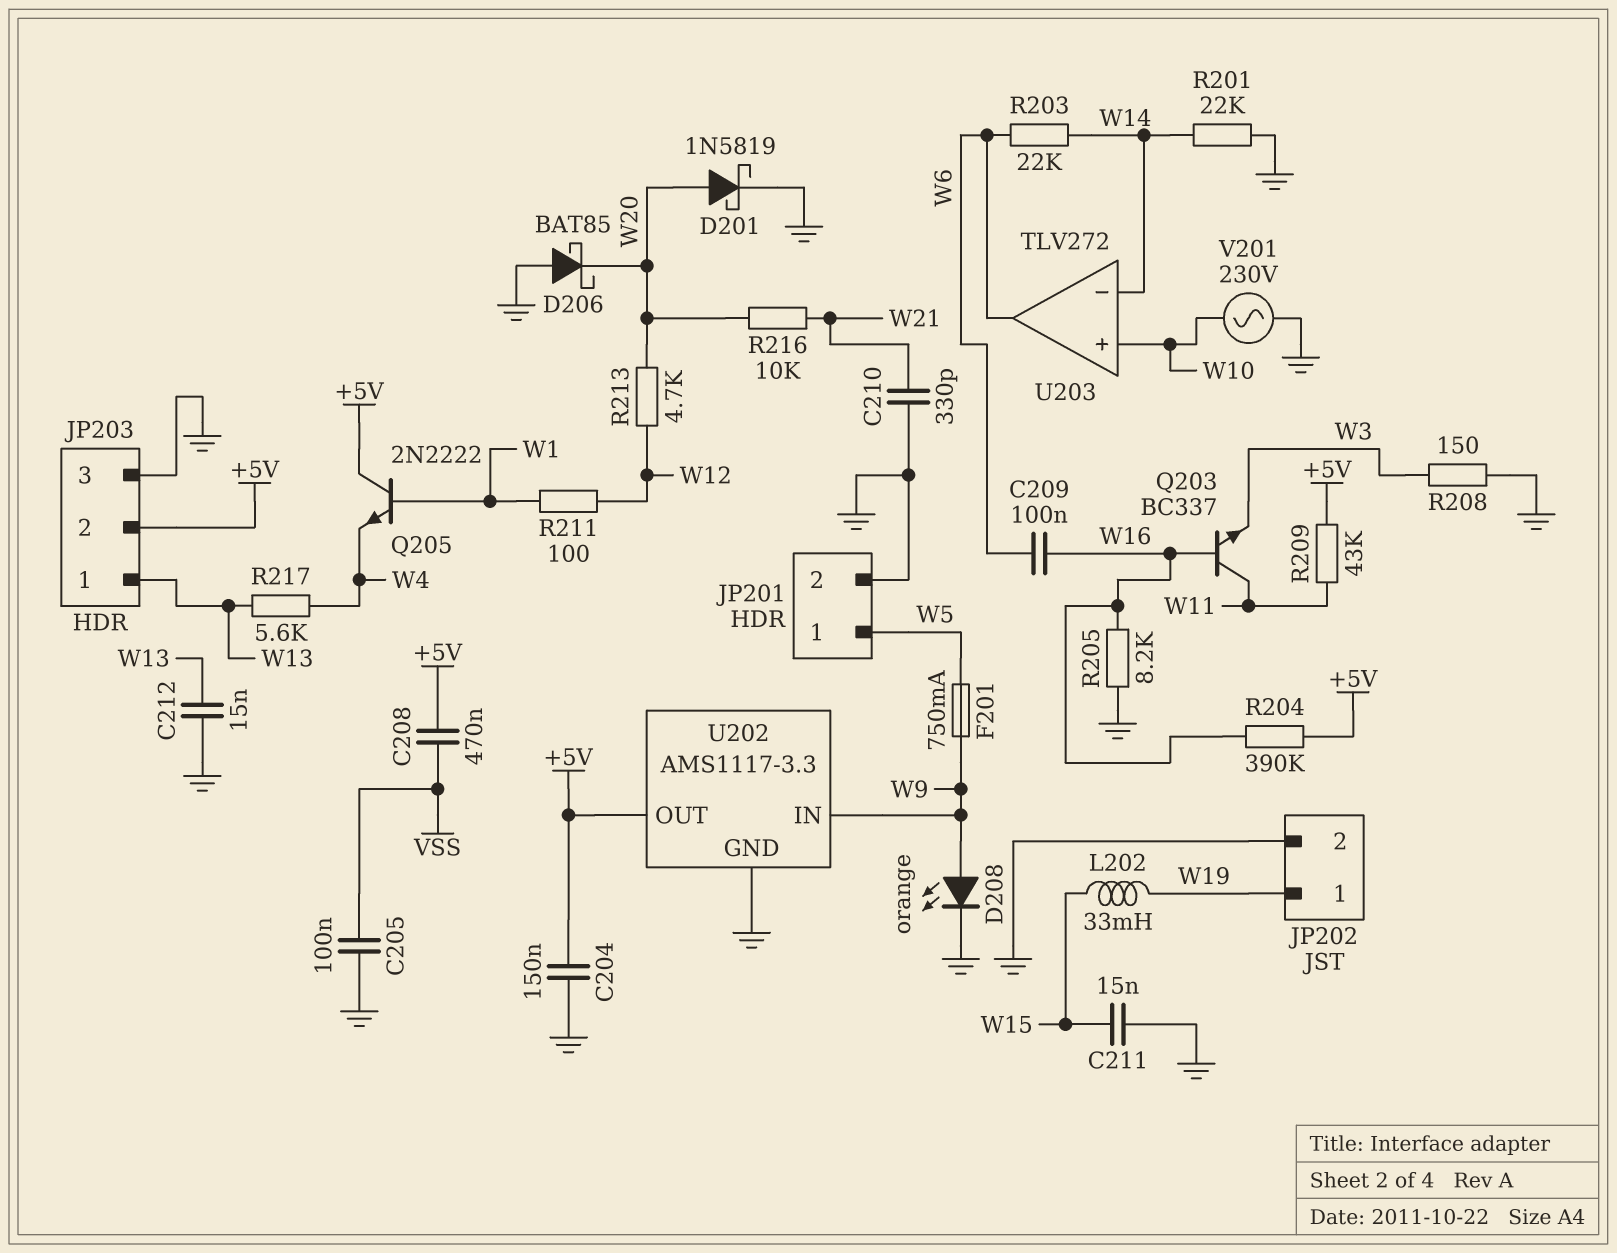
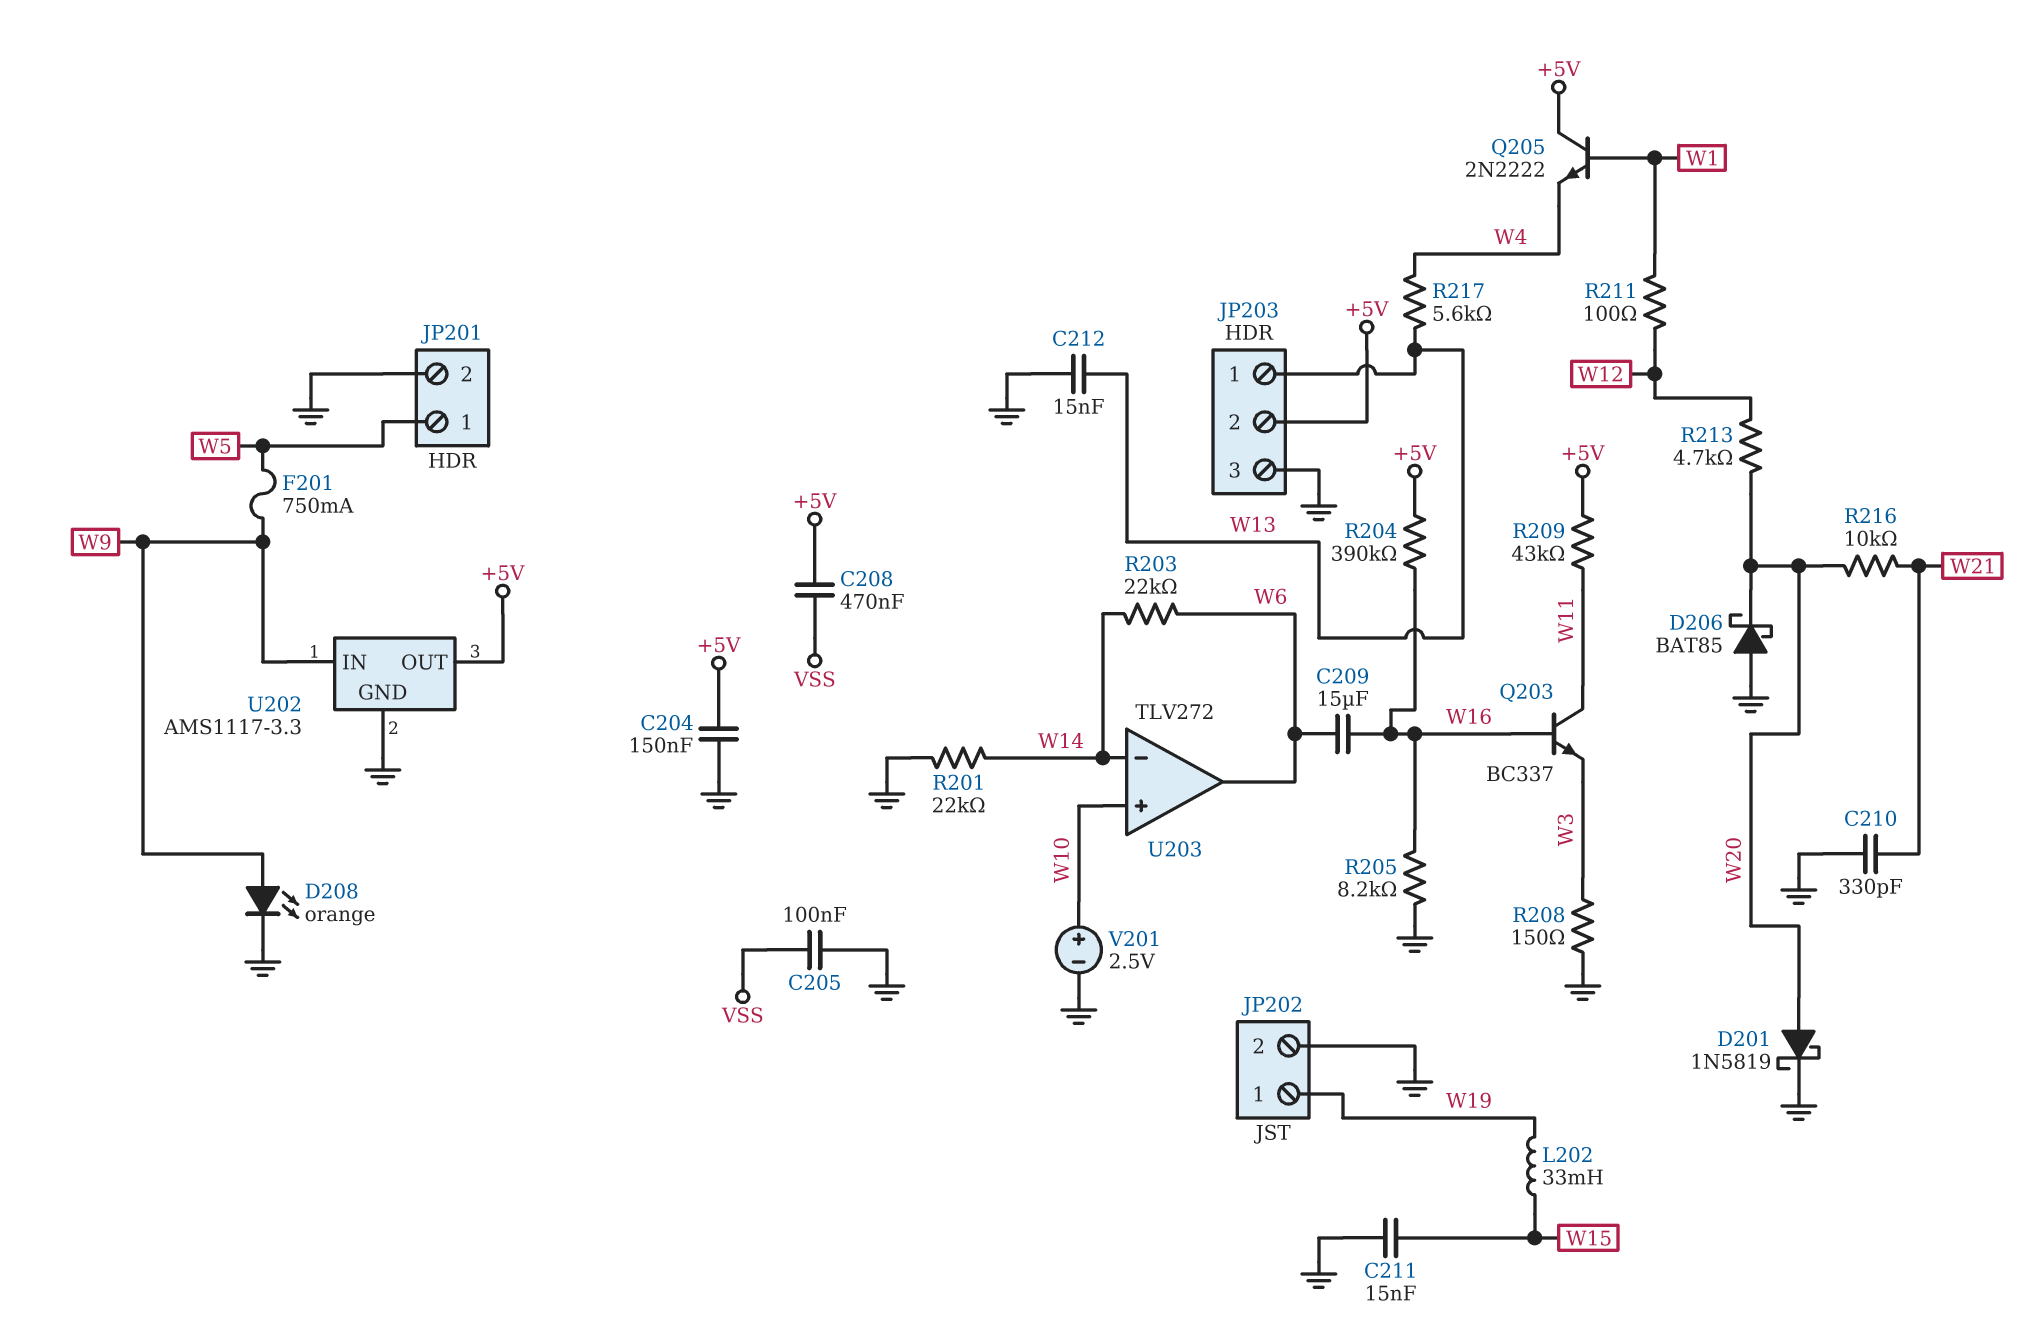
C209: 100nF (W6, W16) -> 15uF (W6, W16)
V201: AC 230V (GND, W10) -> 2.5V (plus W10, minus GND)

